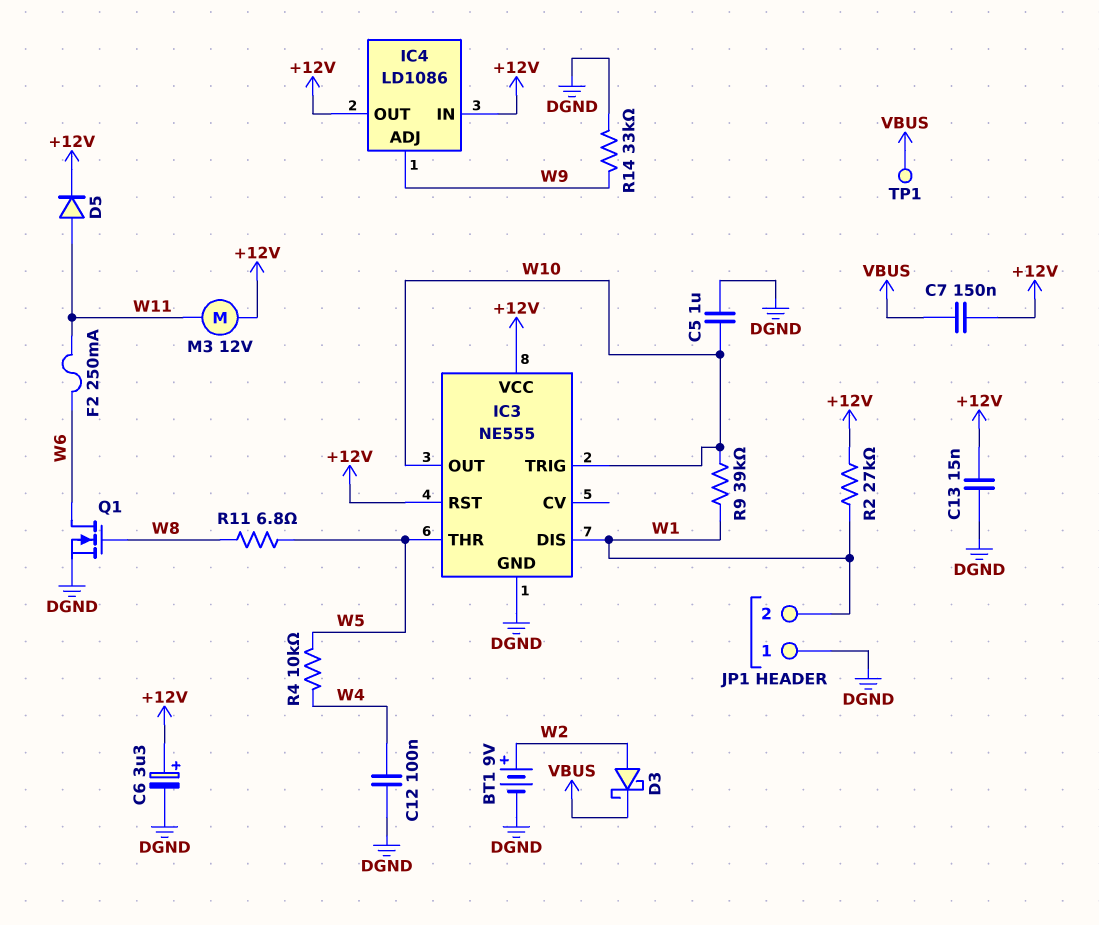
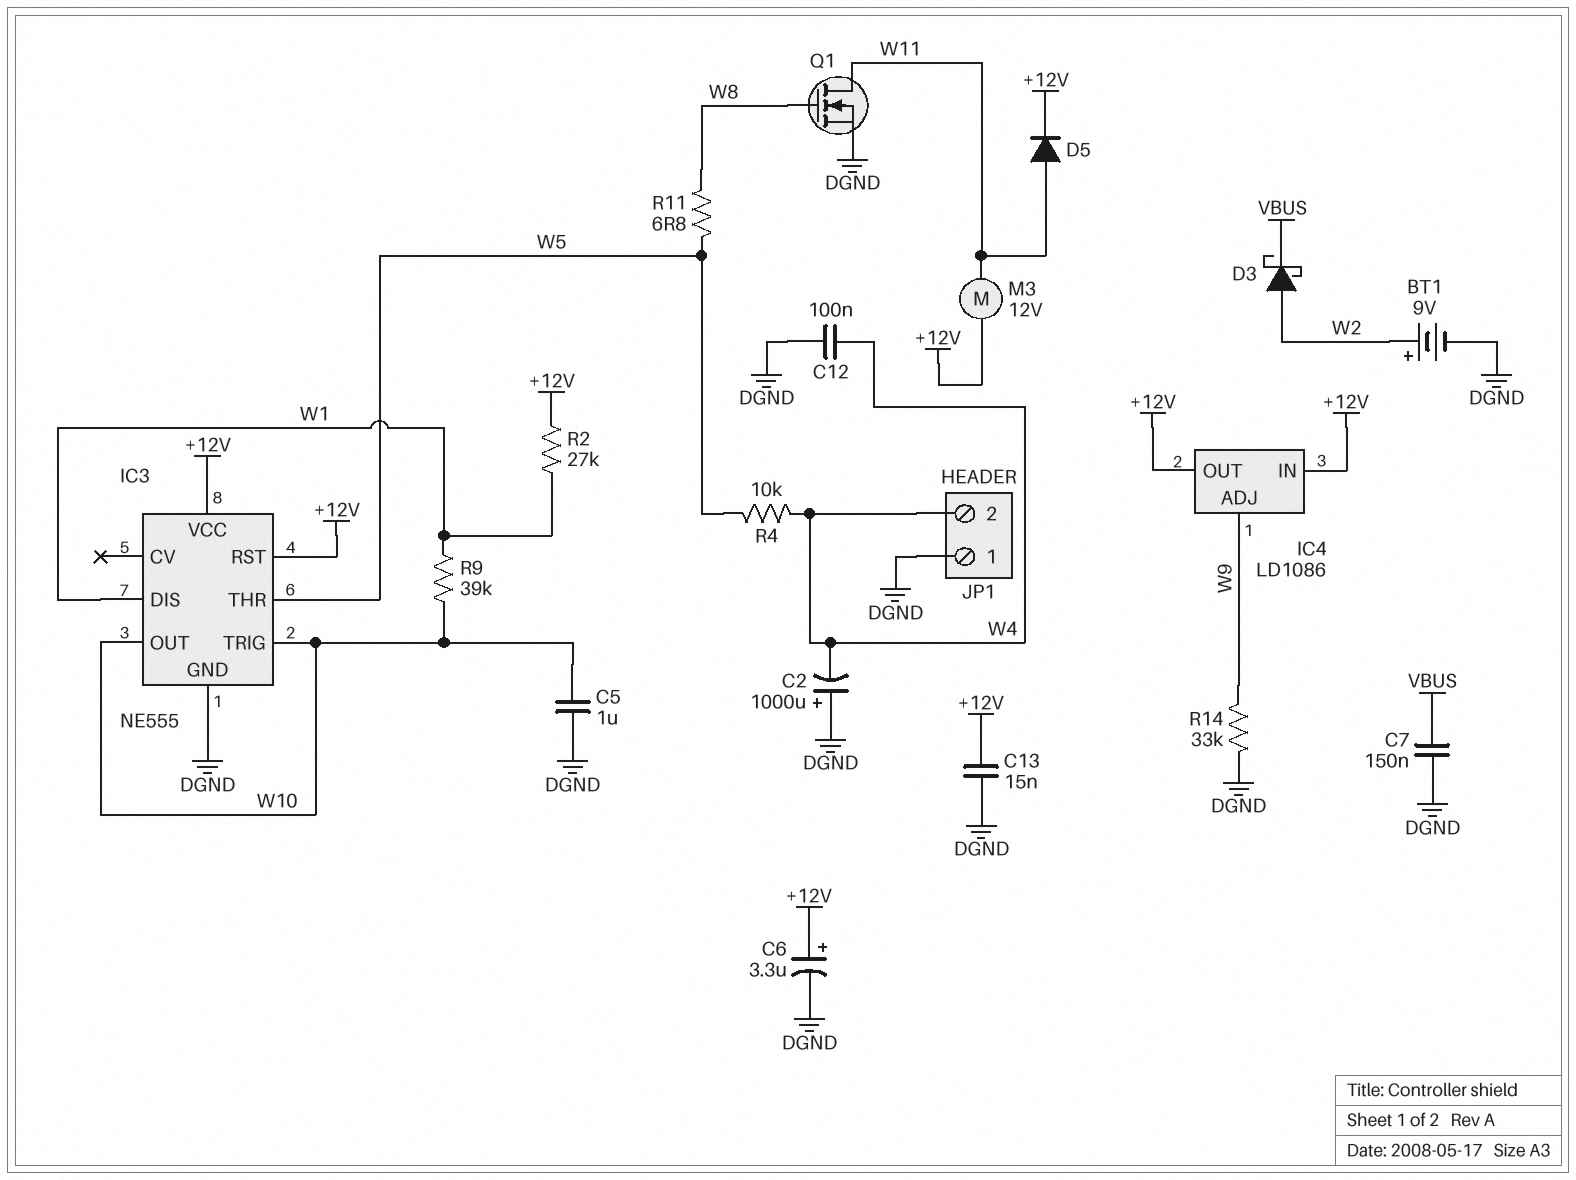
C2: none -> 1000uF (plus DGND, minus W4)
C7: 150nF (+12V, VBUS) -> 150nF (DGND, VBUS)
F2: 250mA (W6, W11) -> none
JP1 pin 2: W1 -> W4
Q1: NMOS (G W8, D W6, S DGND) -> NMOS (G W8, D W11, S DGND)
TP1: test point (VBUS) -> none

